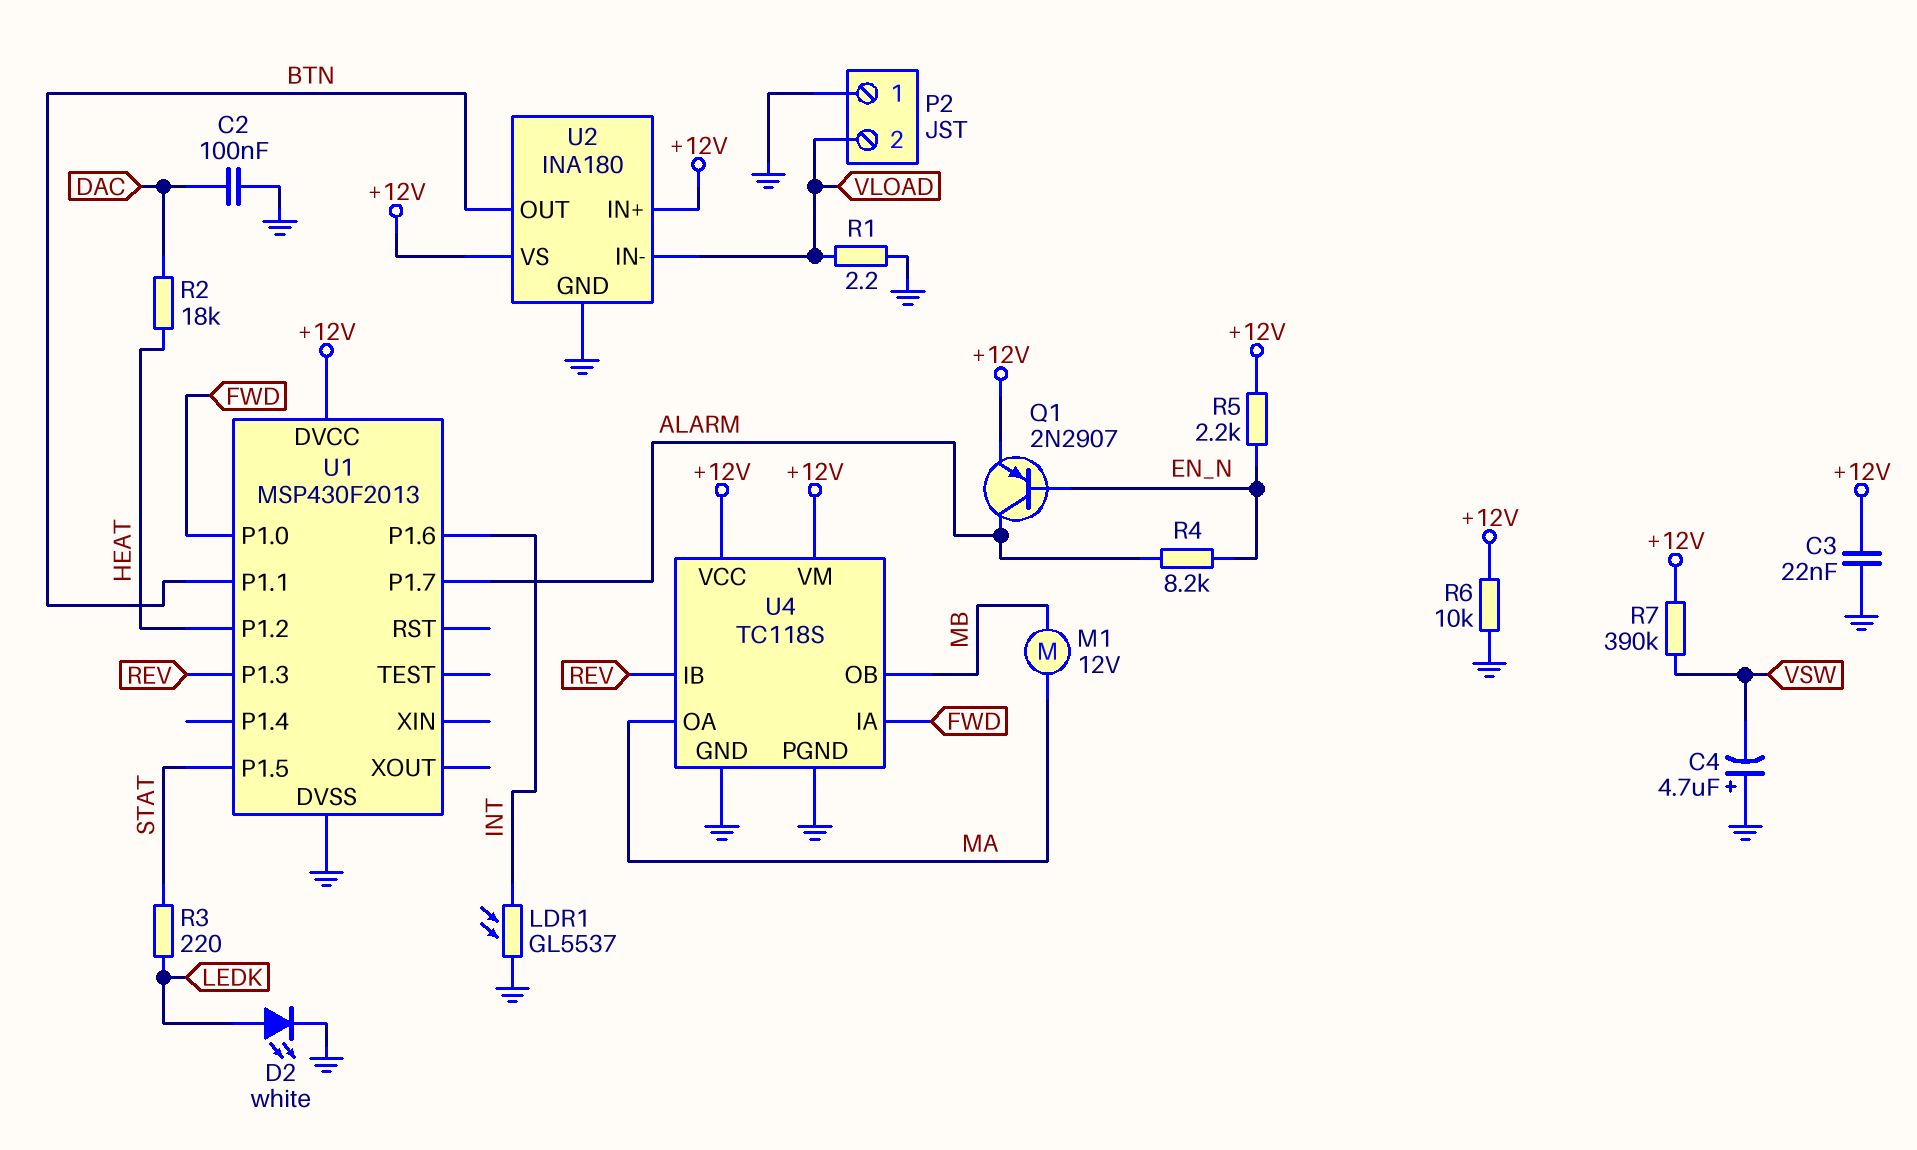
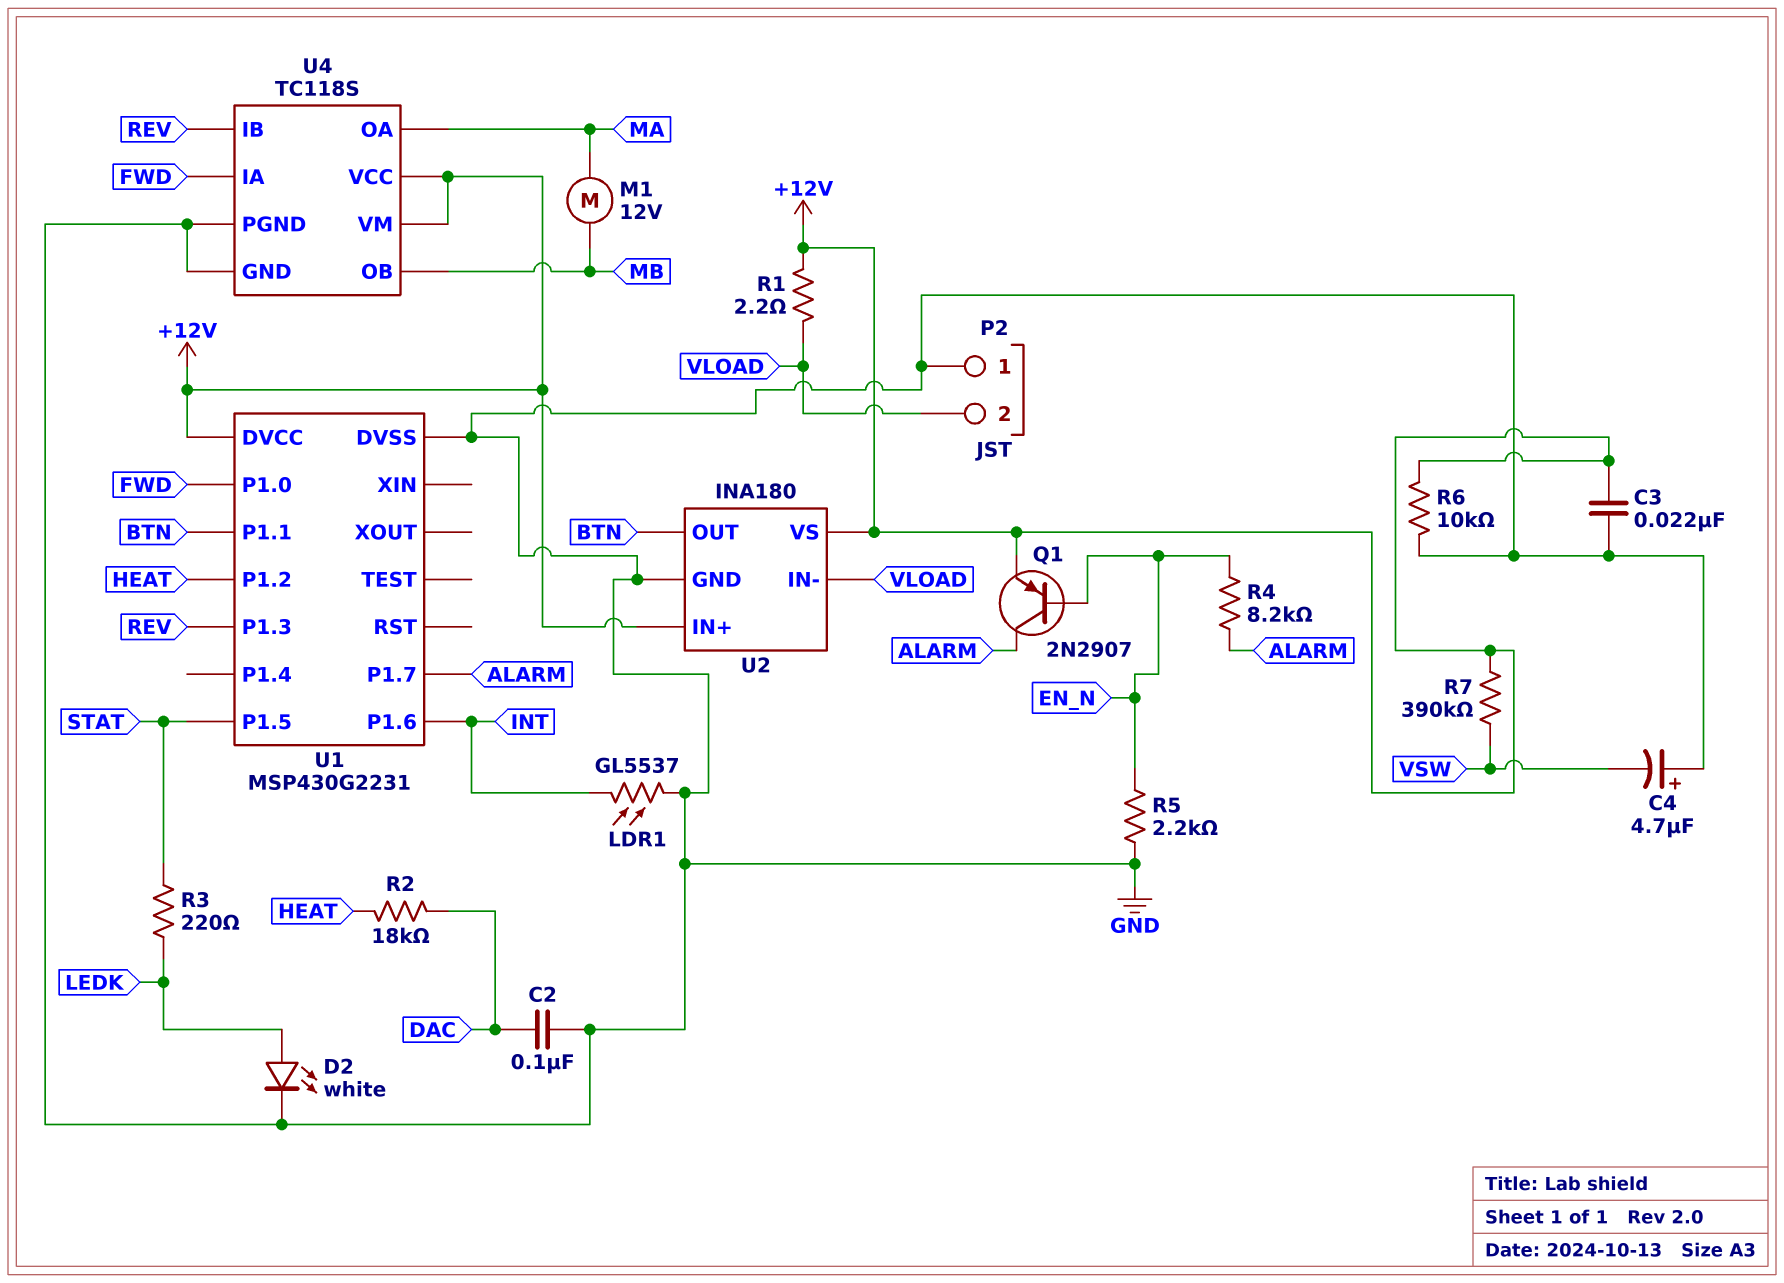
R1: 2.2 (GND, VLOAD) -> 2.2 (+12V, VLOAD)
R5: 2.2k (+12V, EN_N) -> 2.2k (EN_N, GND)
U1: MSP430F2013 -> MSP430G2231

